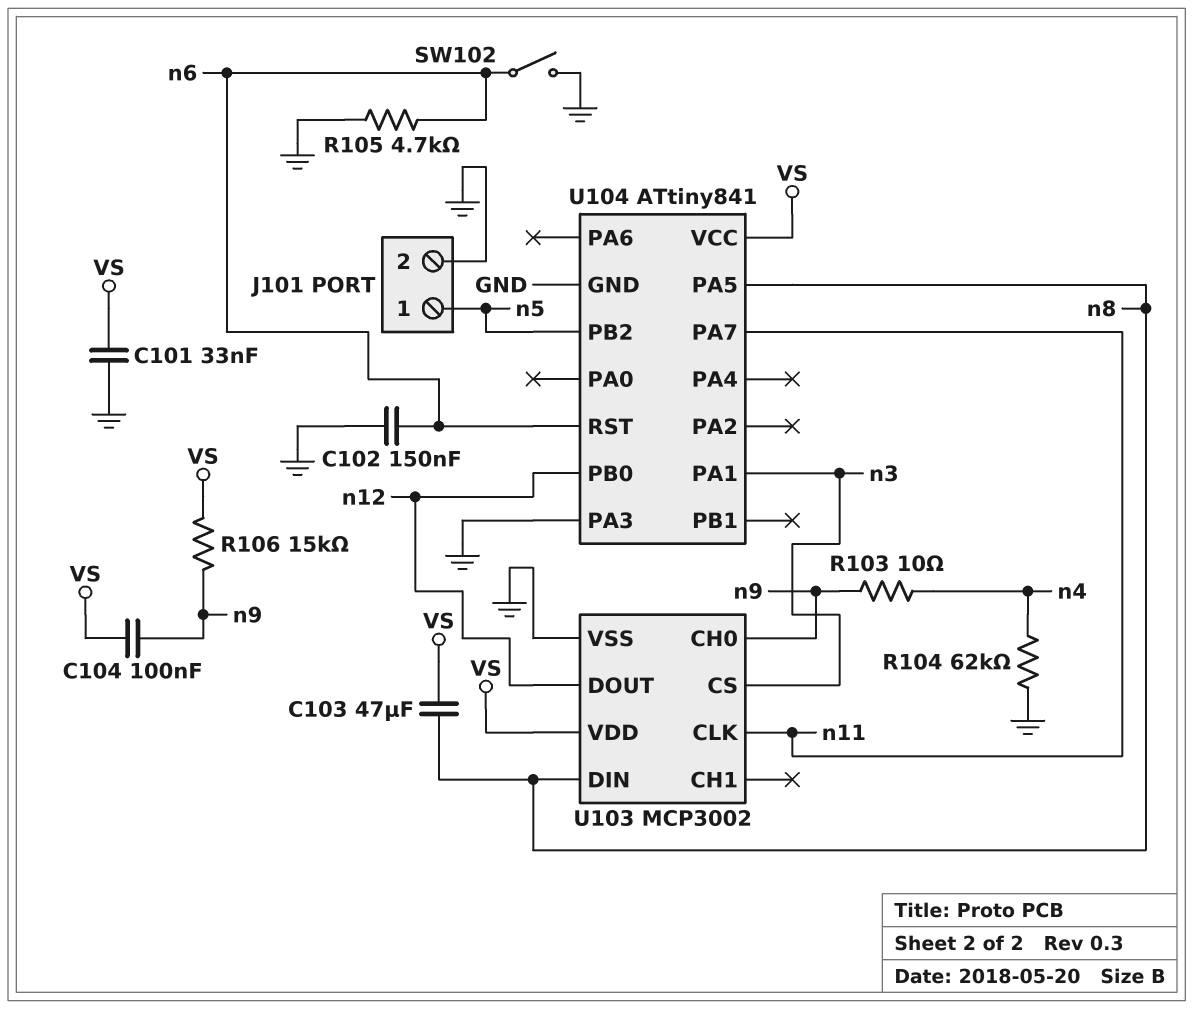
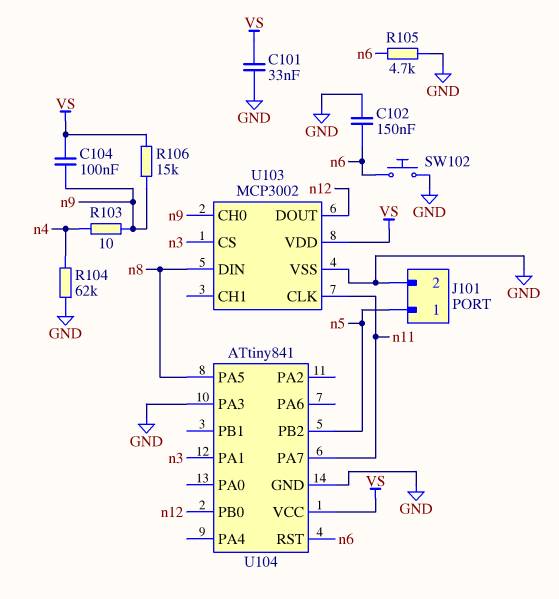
C103: 47uF (VS, n8) -> none
SW102: switch (GND, n6) -> button (GND, n6)

